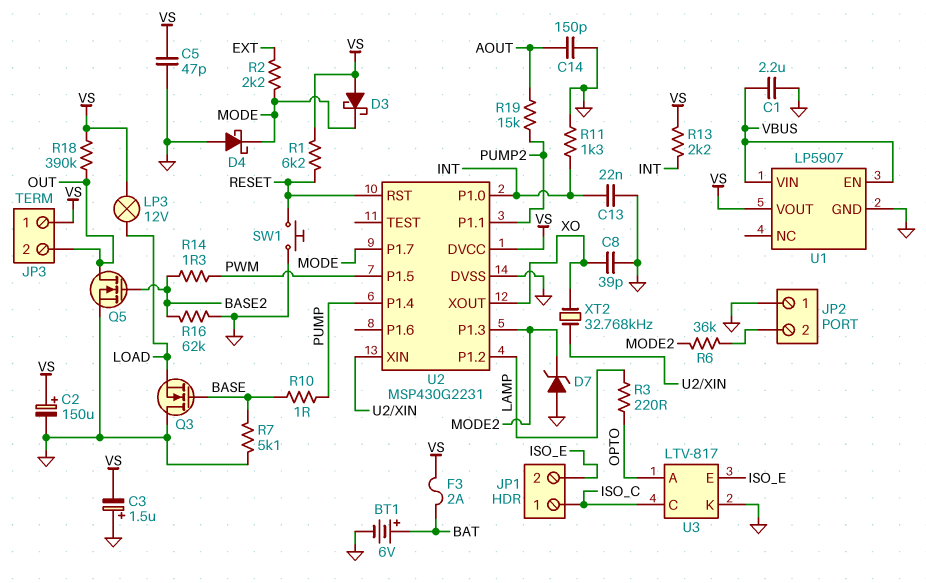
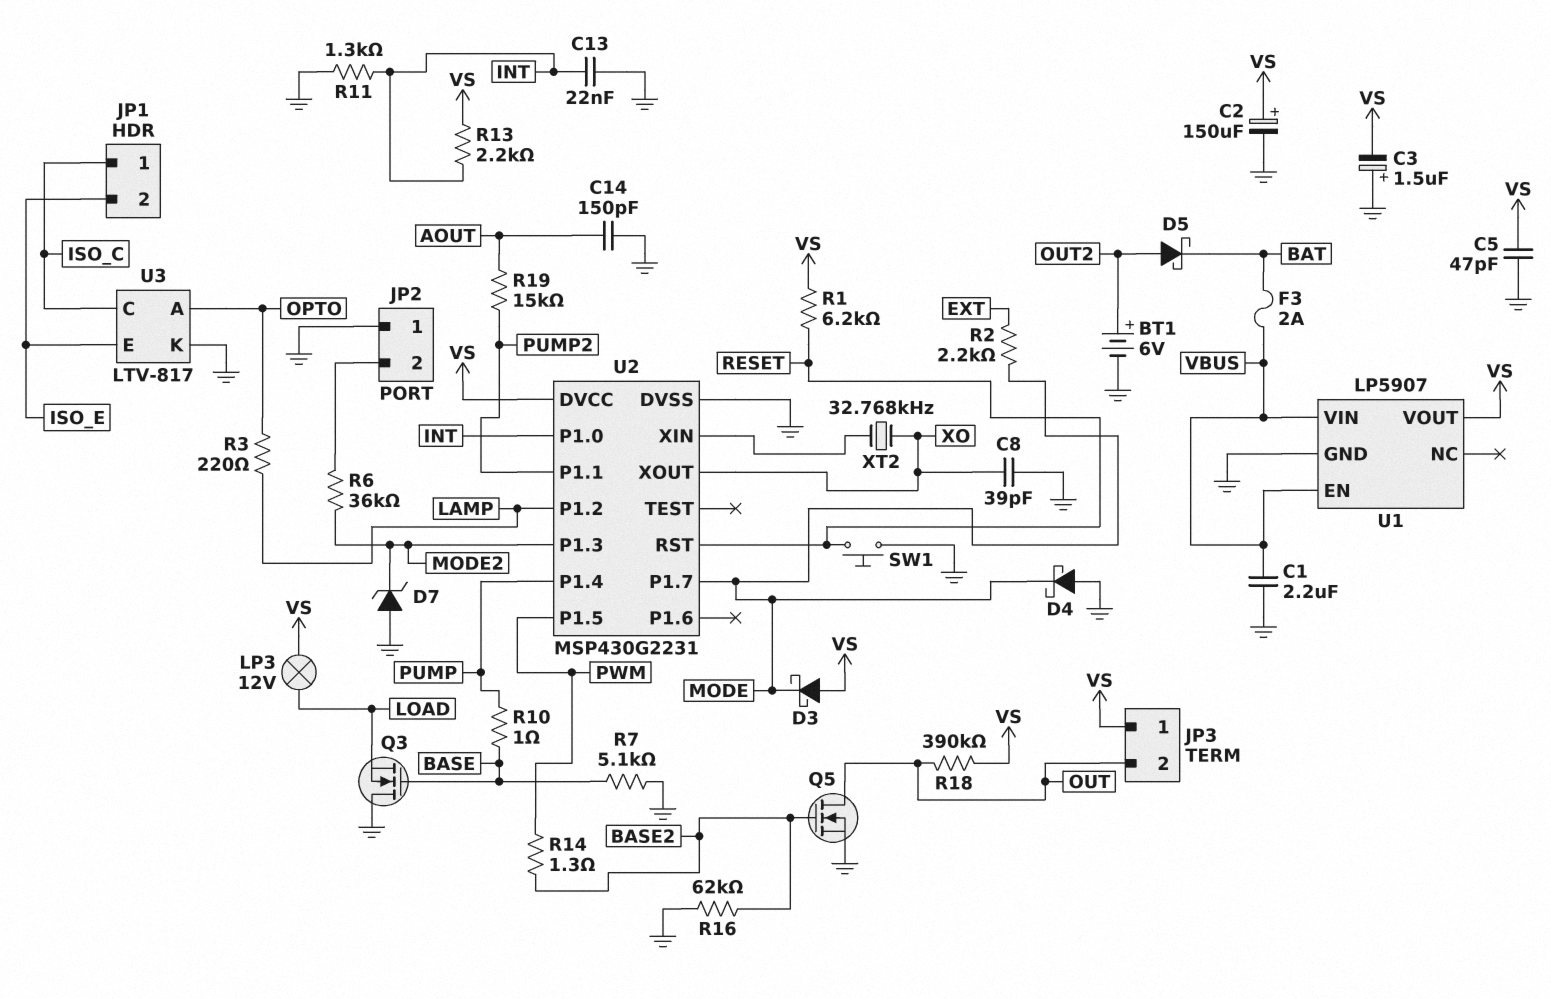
BT1: 6V (plus BAT, minus GND) -> 6V (plus OUT2, minus GND)
D5: none -> schottky (A OUT2, K BAT)
F3: 2A (BAT, VS) -> 2A (BAT, VBUS)

